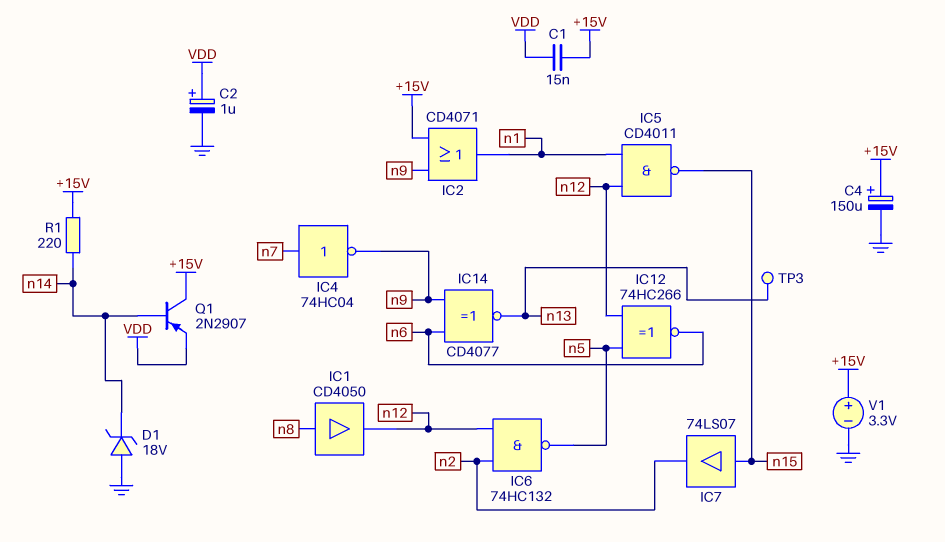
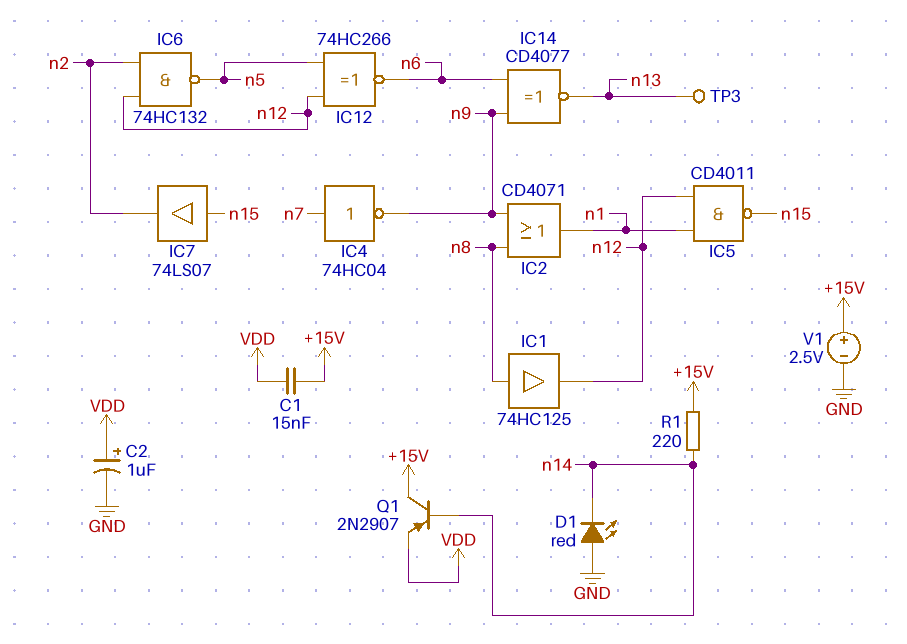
C4: 150uF (plus +15V, minus GND) -> none
D1: zener 18V (A GND, K n14) -> LED red (A GND, K n14)
IC1: buffer CD4050 (in n8, out n12) -> buffer 74HC125 (in n8, out n12)
IC2: OR CD4071 (in +15V, in n9, out n1) -> OR CD4071 (in n8, in n9, out n1)
V1: 3.3V (plus +15V, minus GND) -> 2.5V (plus +15V, minus GND)

